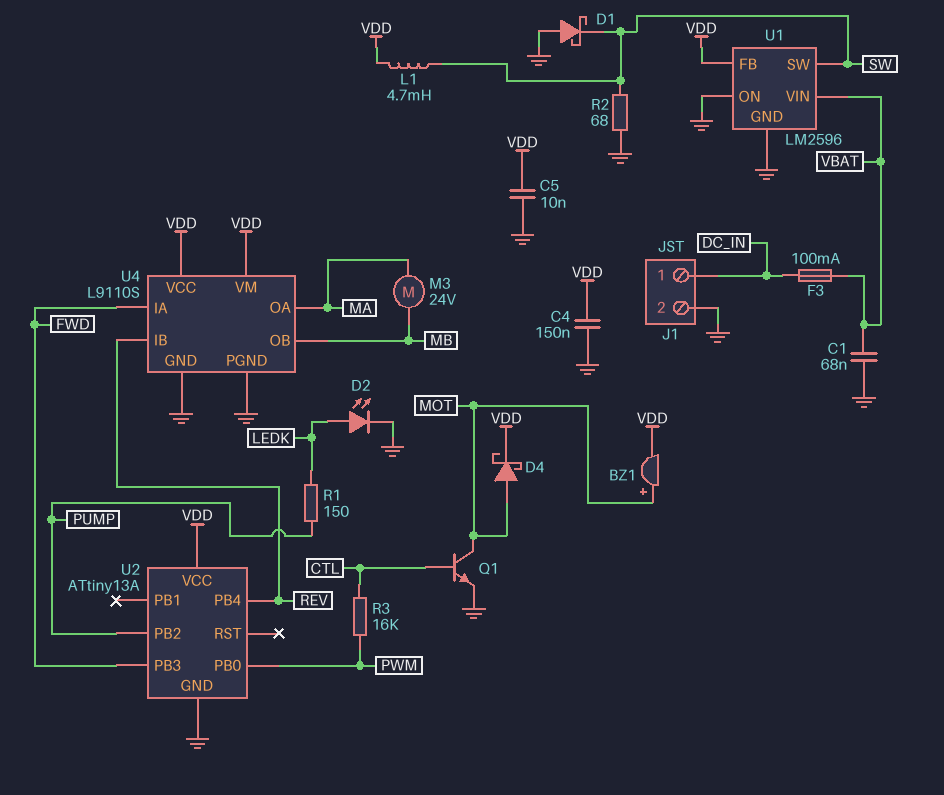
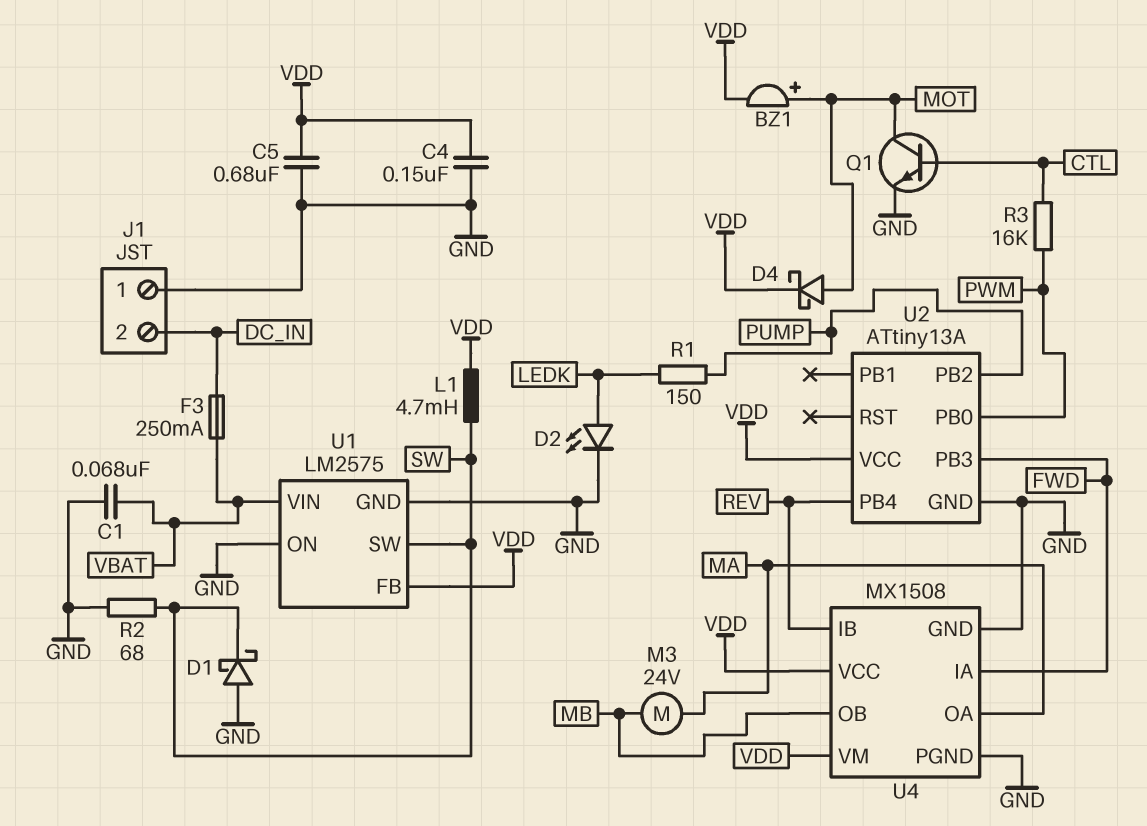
C5: 10nF (GND, VDD) -> 680nF (GND, VDD)
F3: 100mA (DC_IN, VBAT) -> 250mA (DC_IN, VBAT)
J1 pin 1: DC_IN -> GND
J1 pin 2: GND -> DC_IN
U1: LM2596 -> LM2575
U4: L9110S -> MX1508

